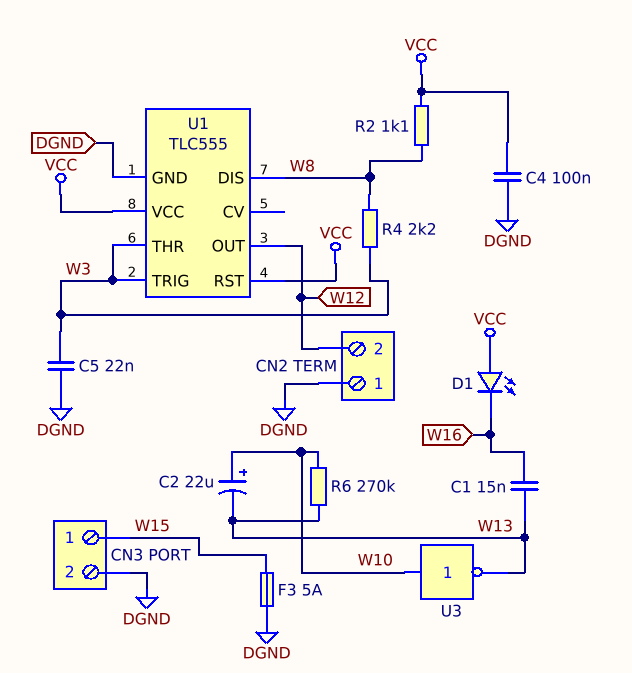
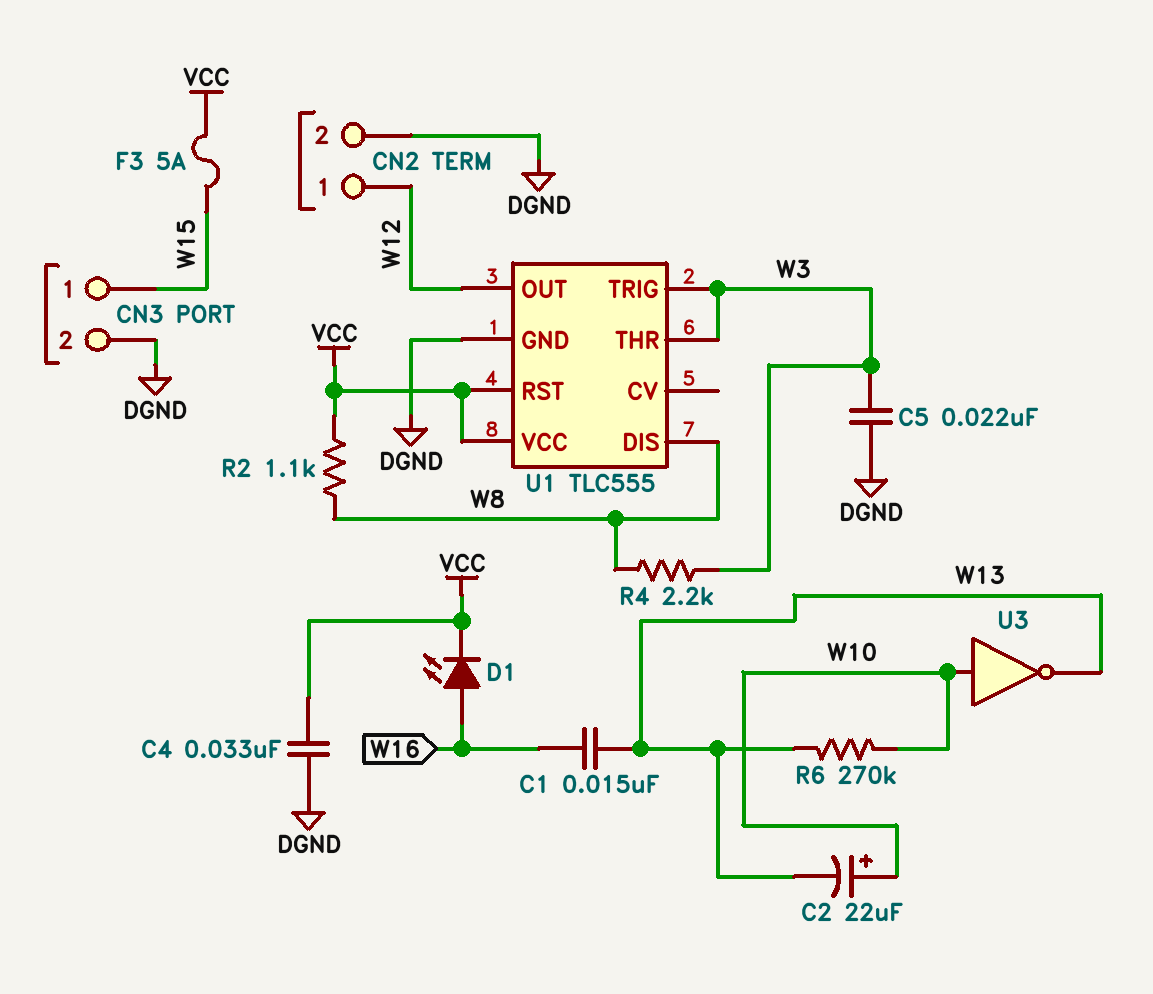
C4: 100nF (DGND, VCC) -> 33nF (DGND, VCC)
CN2 pin 1: DGND -> W12
CN2 pin 2: W12 -> DGND
D1: LED (A VCC, K W16) -> LED (A W16, K VCC)
F3: 5A (DGND, W15) -> 5A (VCC, W15)

